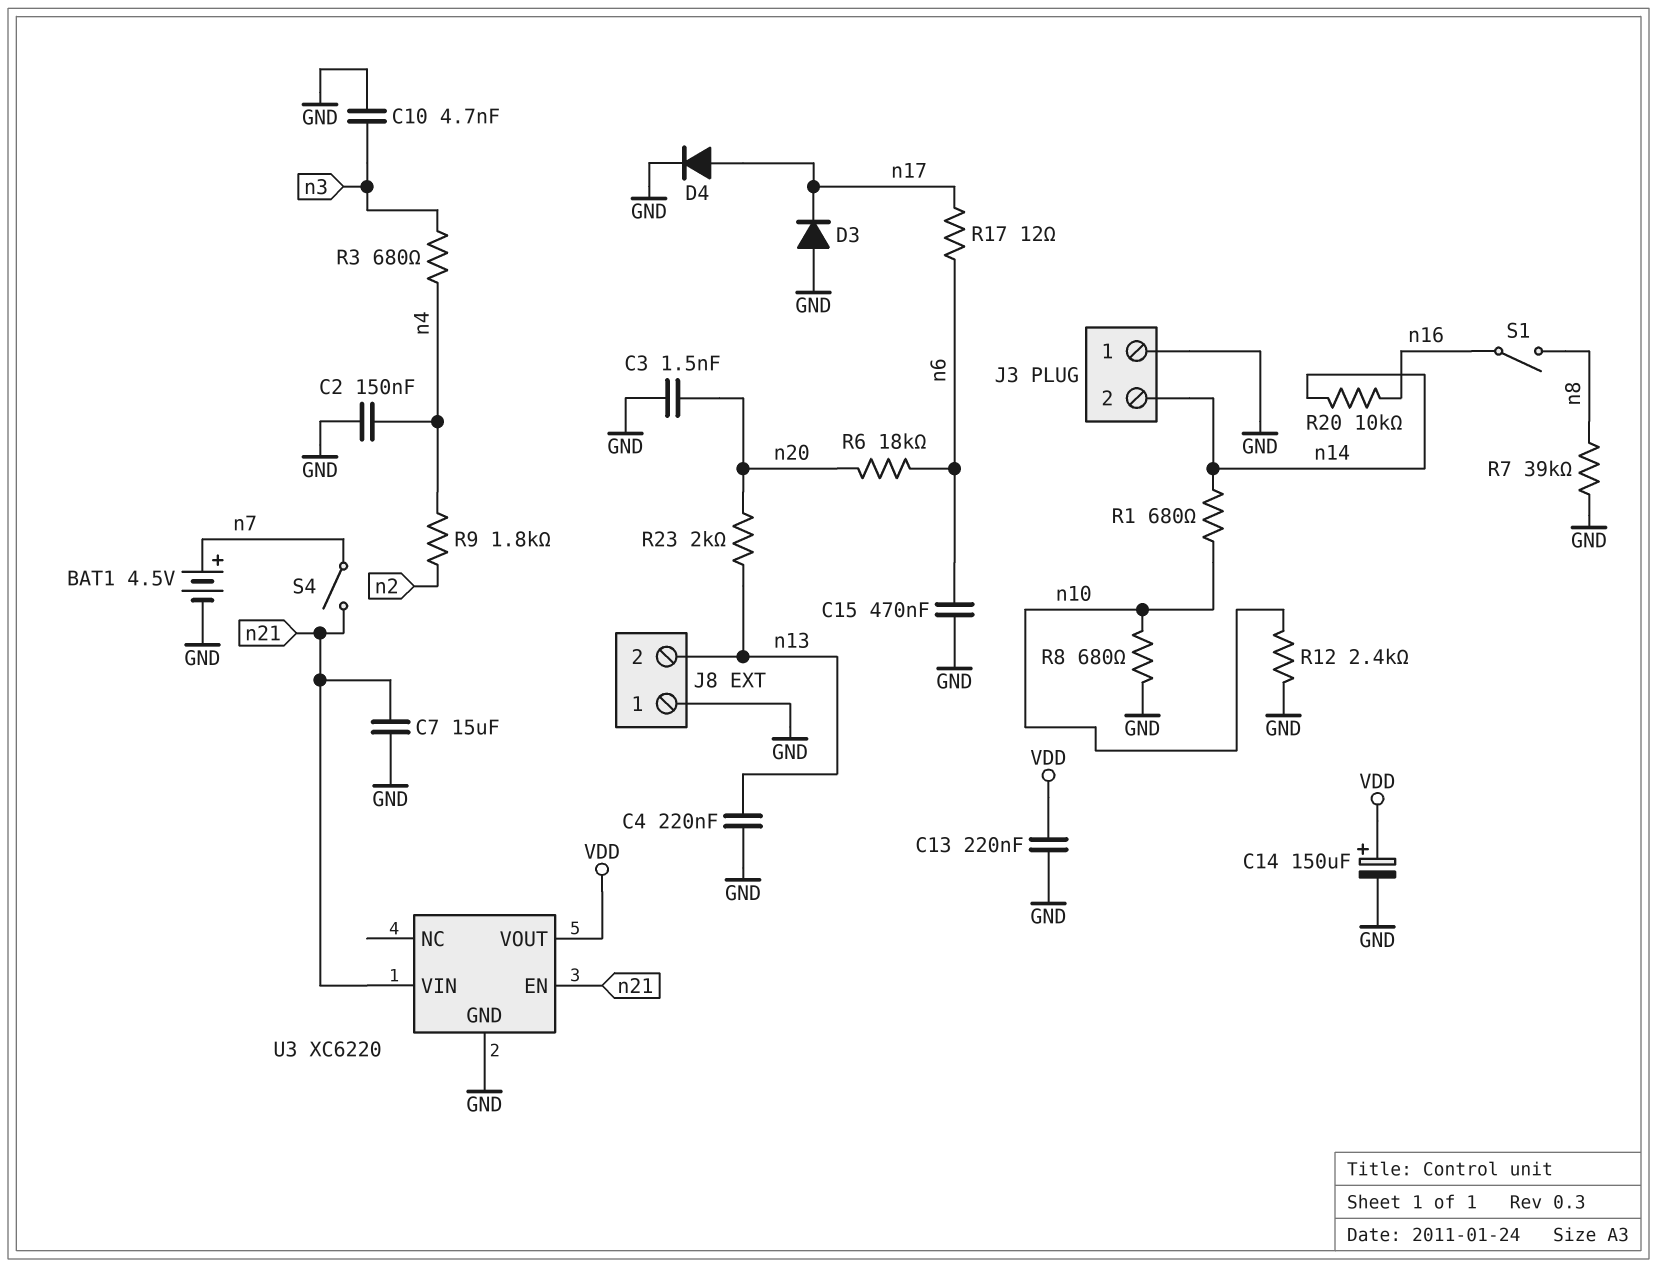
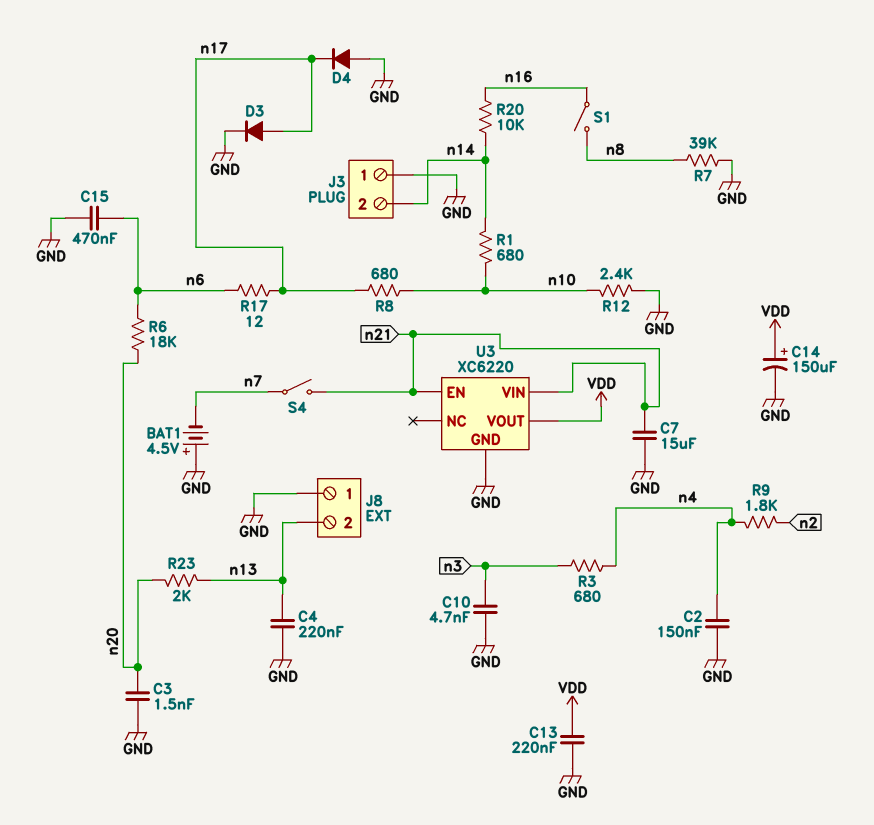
BAT1: 4.5V (plus n7, minus GND) -> 4.5V (plus GND, minus n7)
D3: diode (A GND, K n17) -> diode (A n17, K GND)
D4: diode (A n17, K GND) -> diode (A GND, K n17)
R8: 680 (GND, n10) -> 680 (n10, n17)

